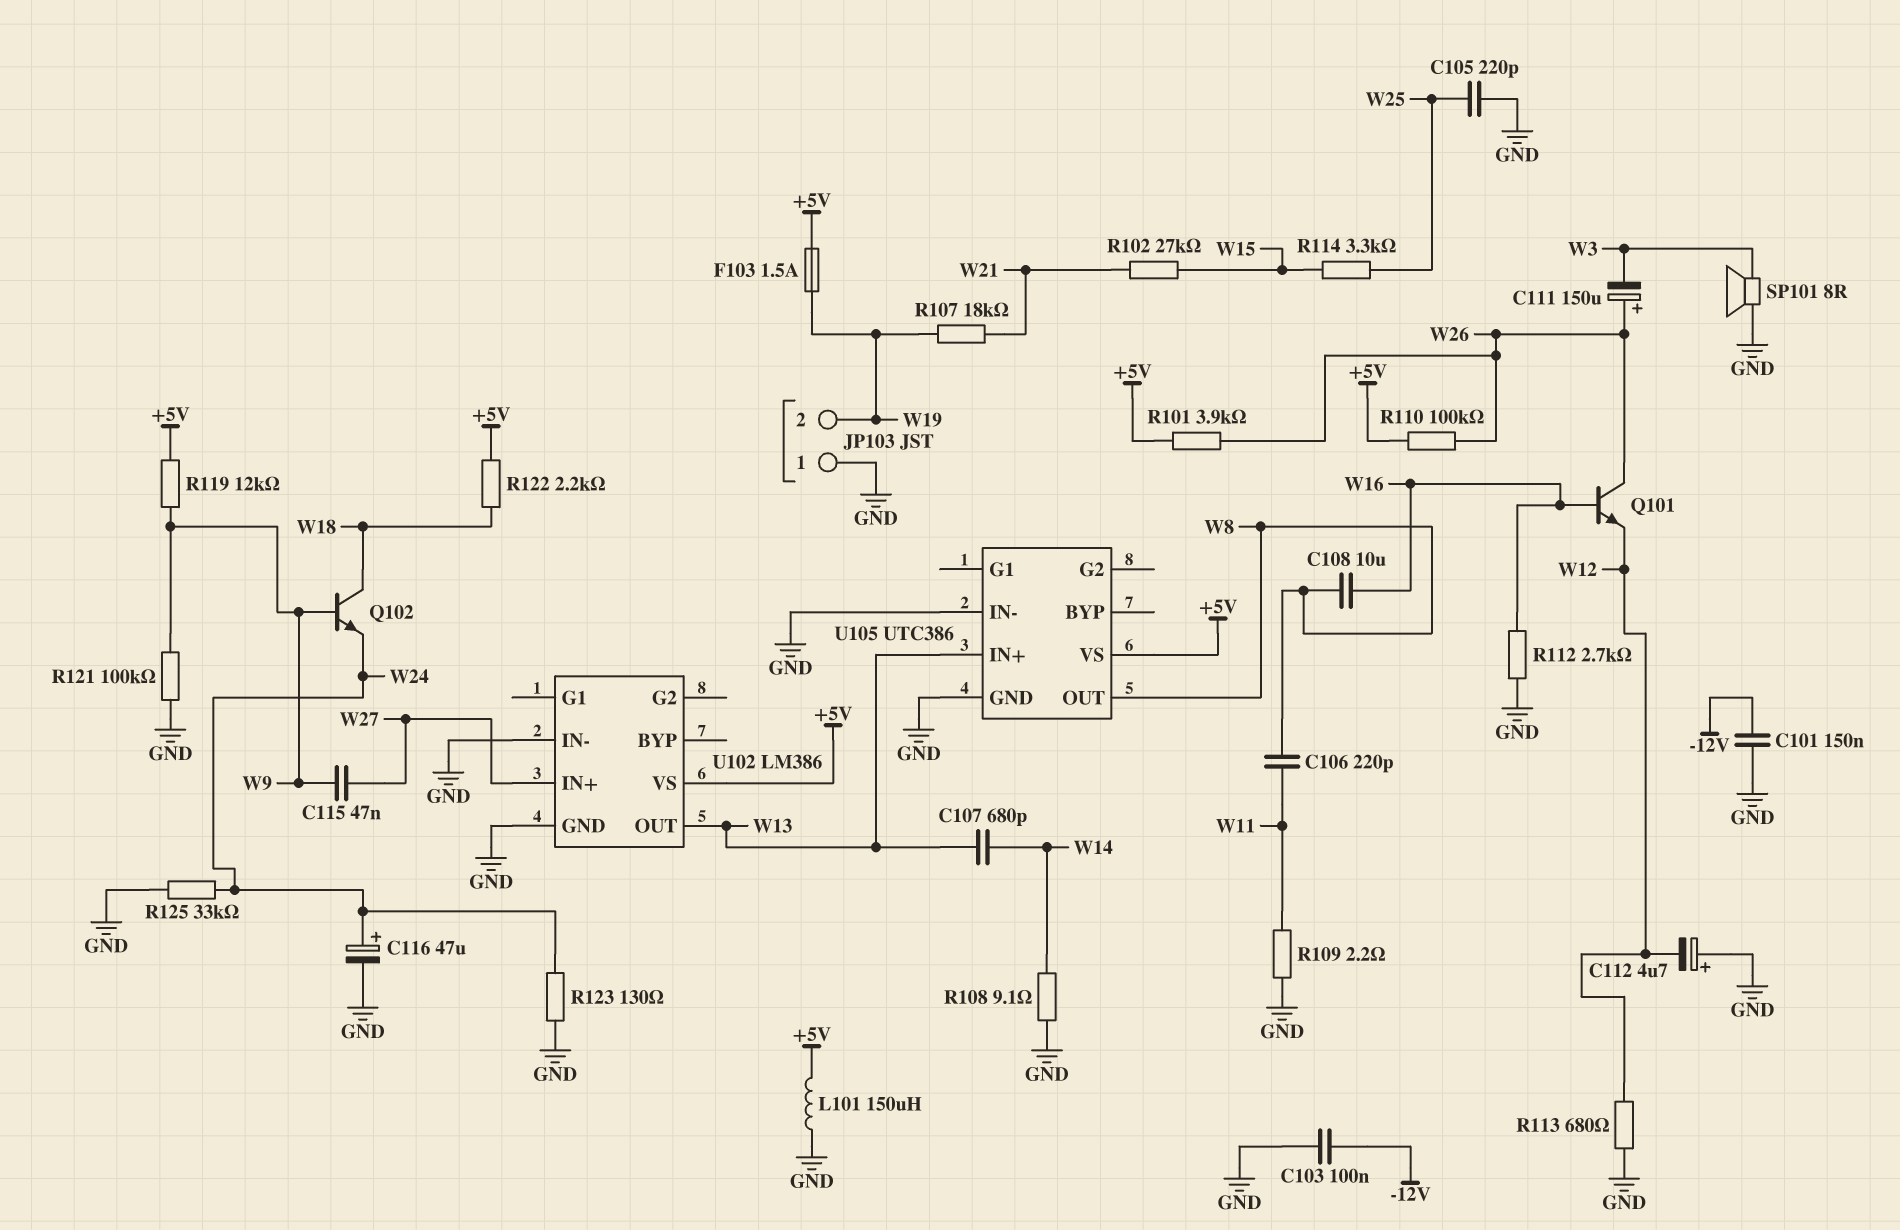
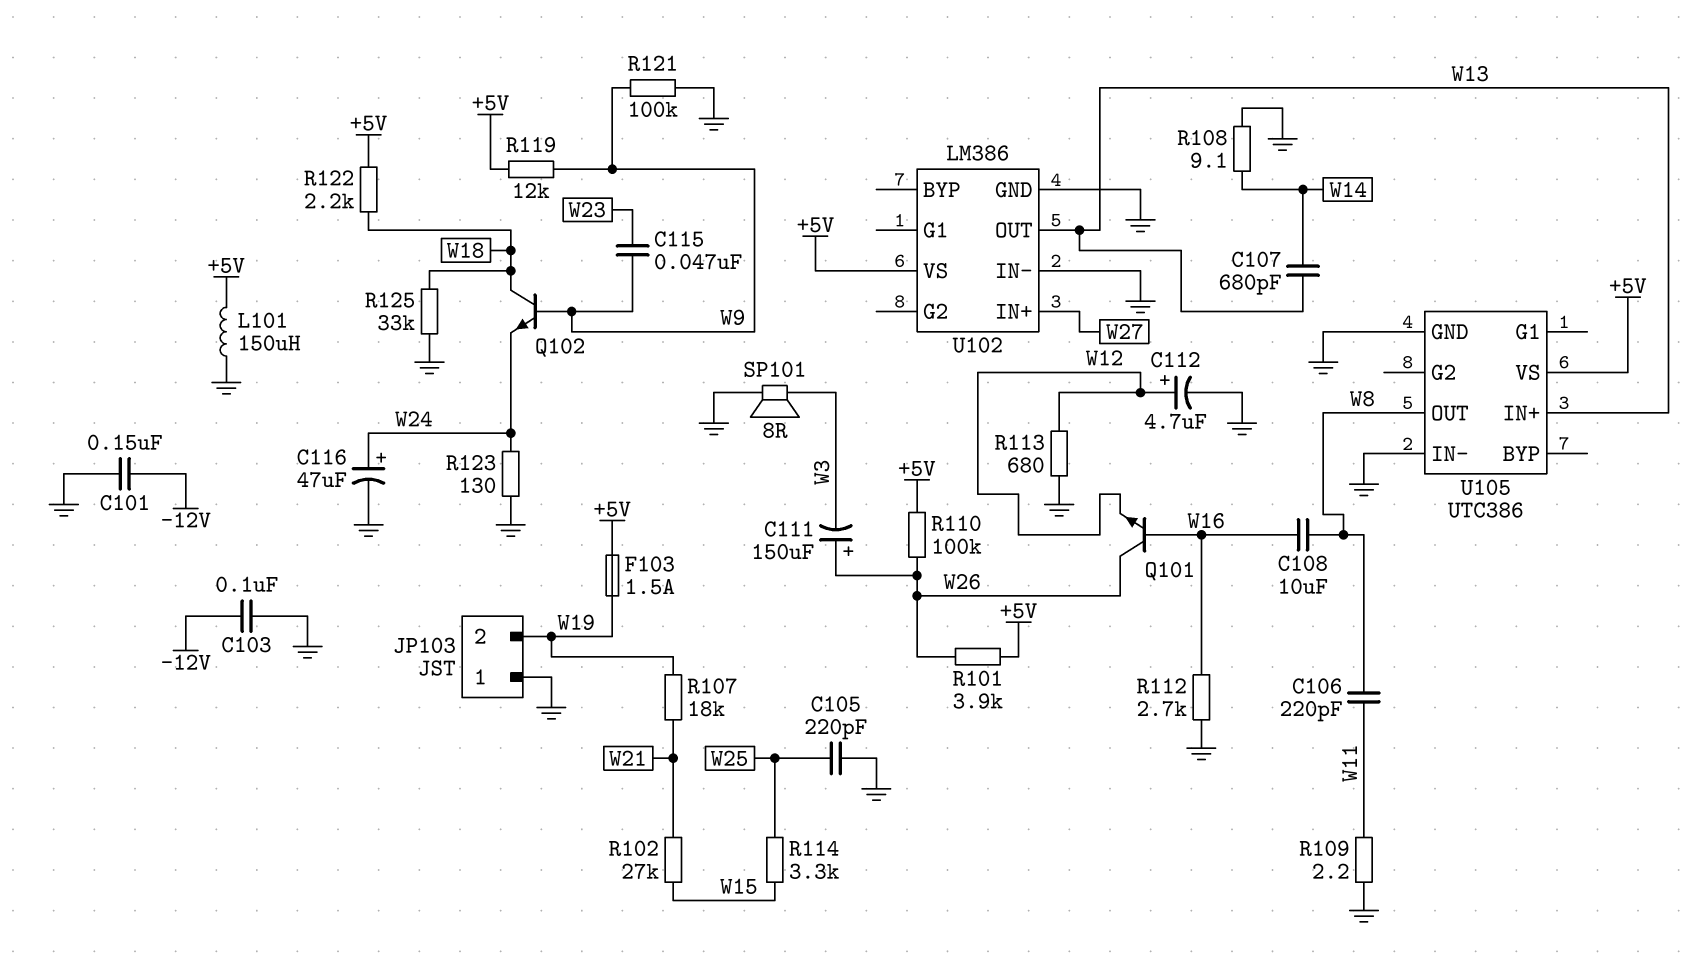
C112: 4.7uF (plus GND, minus W12) -> 4.7uF (plus W12, minus GND)
C115: 47nF (W9, W27) -> 47nF (W9, W23)
R125: 33k (GND, W24) -> 33k (GND, W18)

